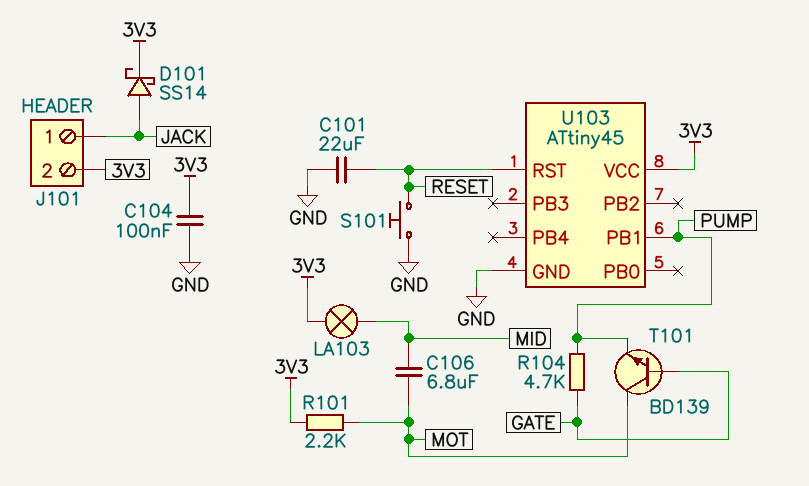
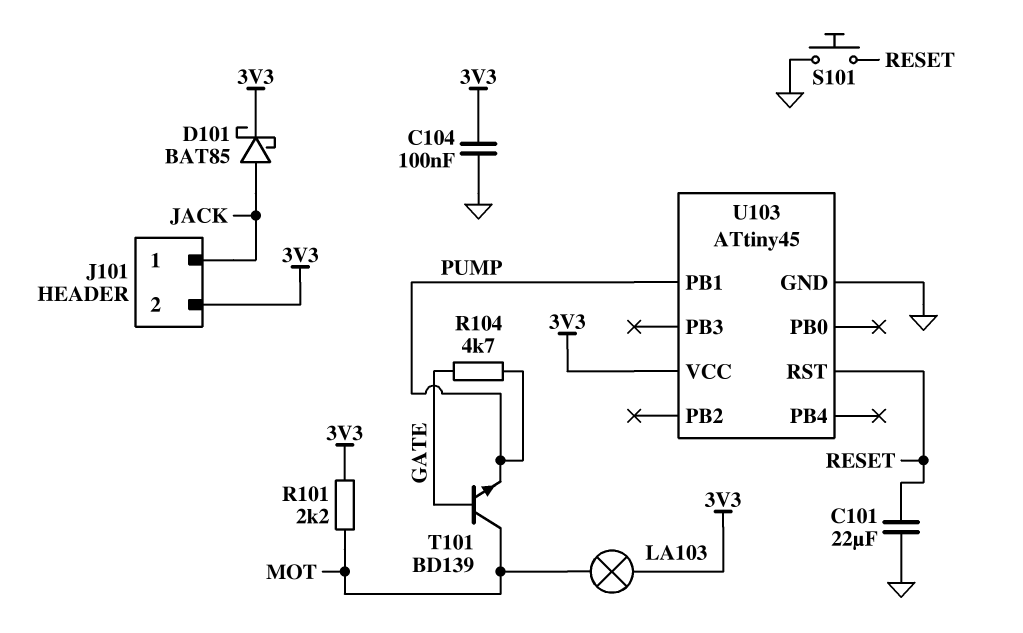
C106: 6.8uF (MID, MOT) -> none
D101: schottky SS14 (A JACK, K 3V3) -> schottky BAT85 (A JACK, K 3V3)
LA103: lamp (3V3, MID) -> lamp (3V3, MOT)

